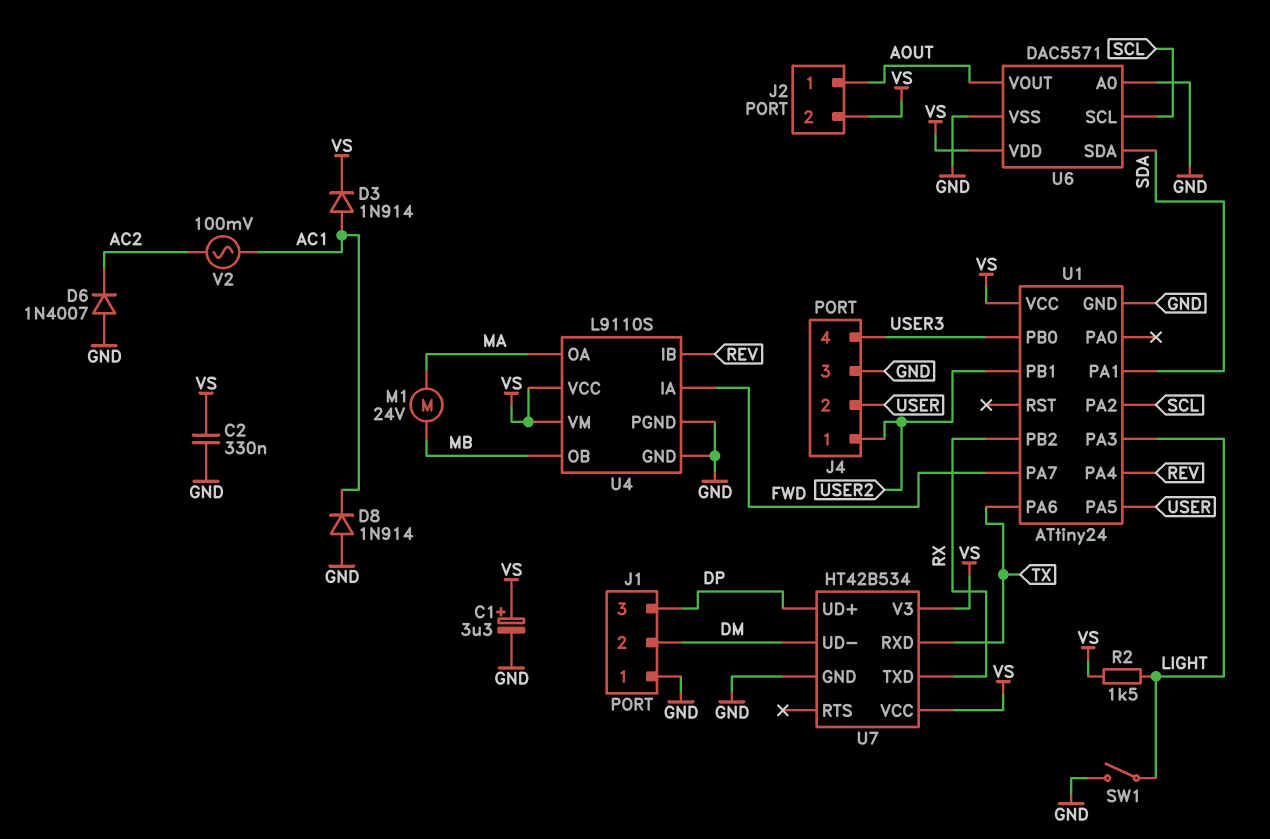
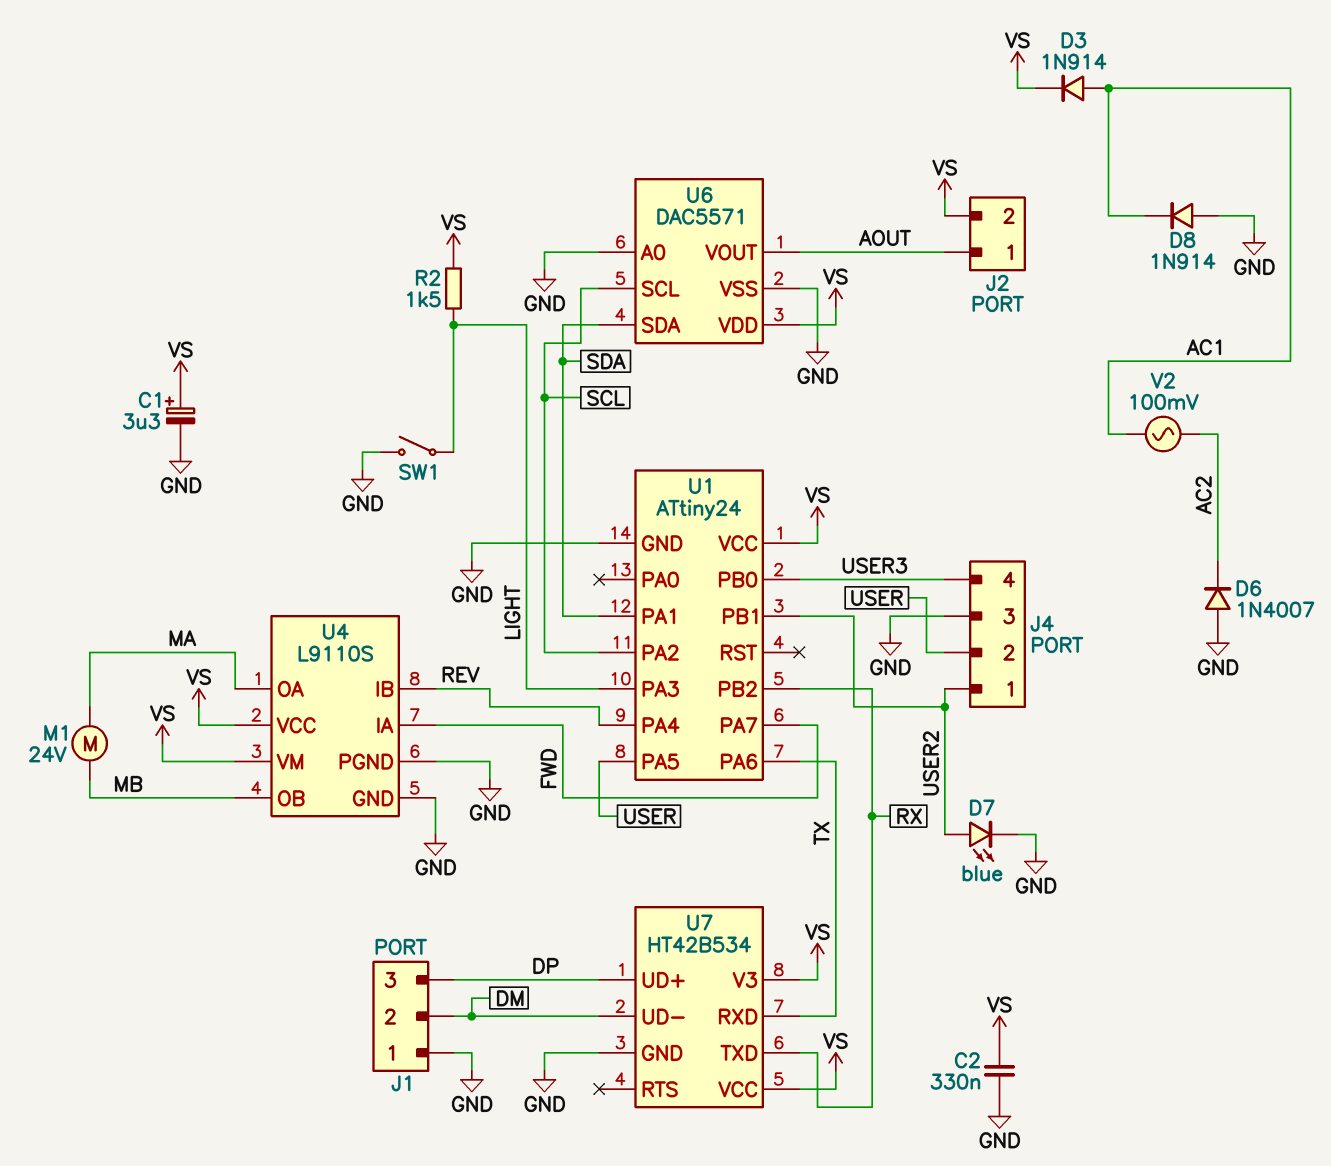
D7: none -> LED blue (A USER2, K GND)

